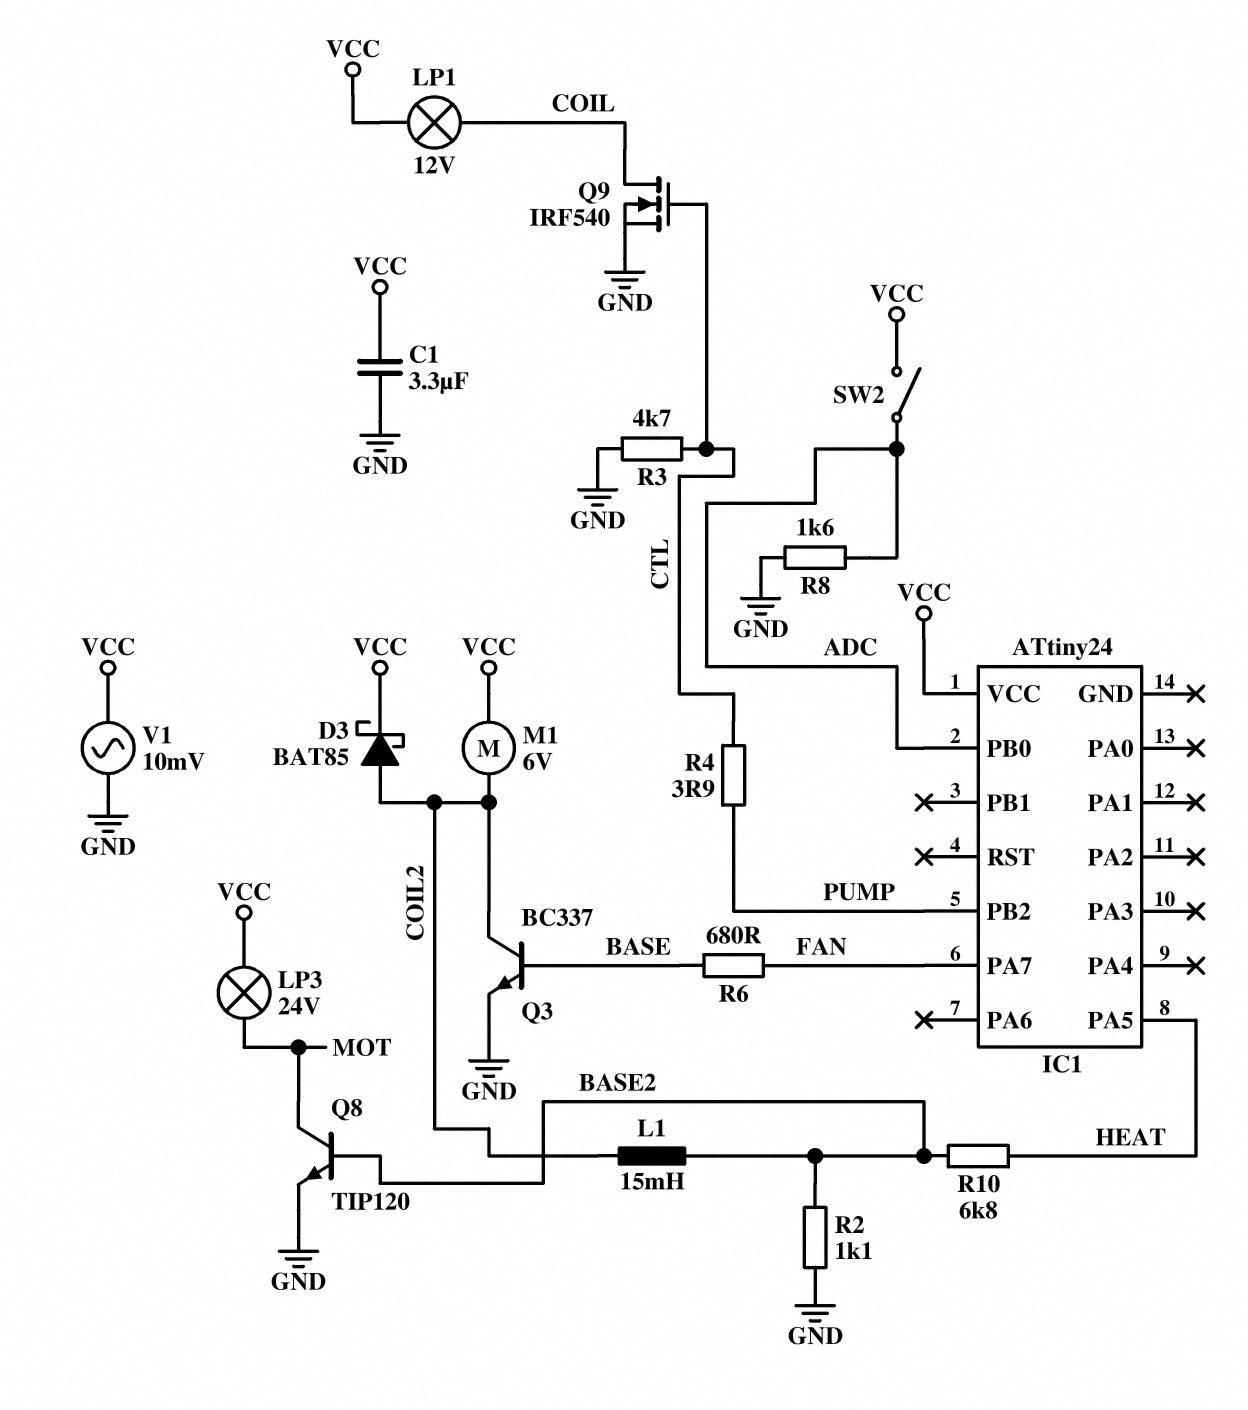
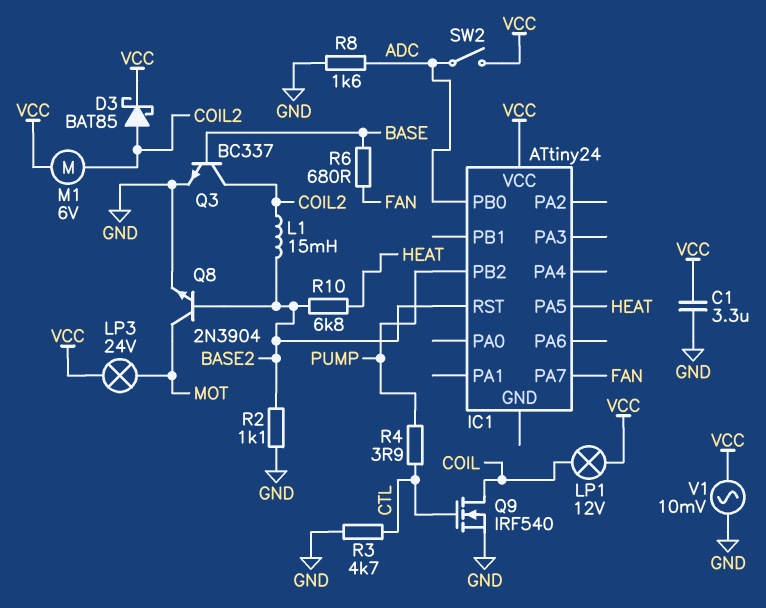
IC1 pin RST: none -> BASE2
Q8: NPN TIP120 (B BASE2, C MOT, E GND) -> NPN 2N3904 (B BASE2, C MOT, E GND)

